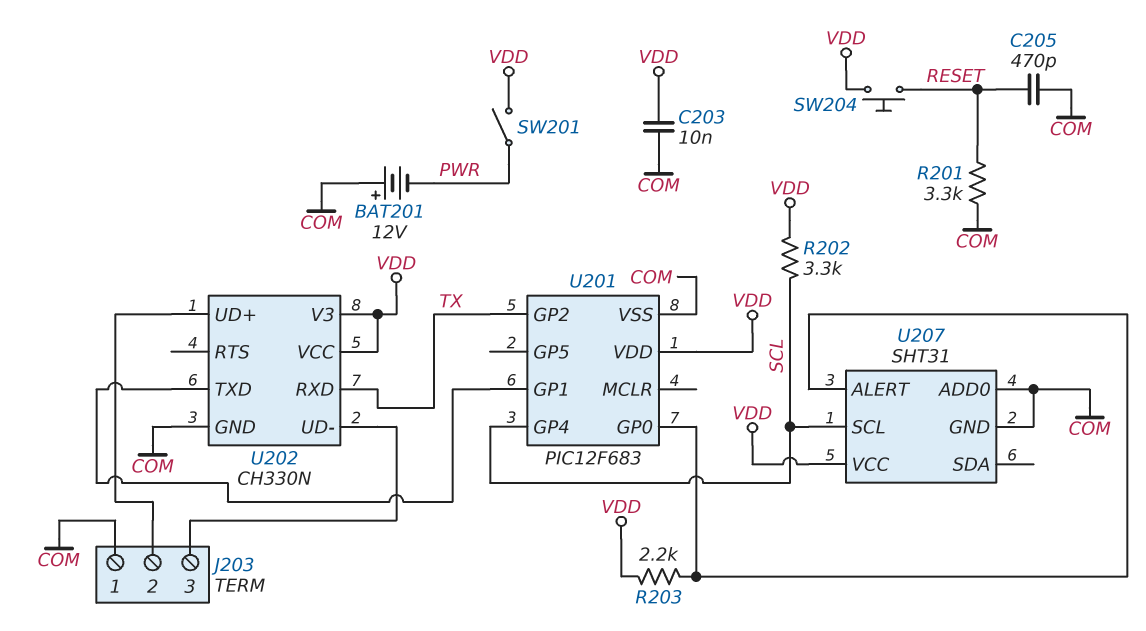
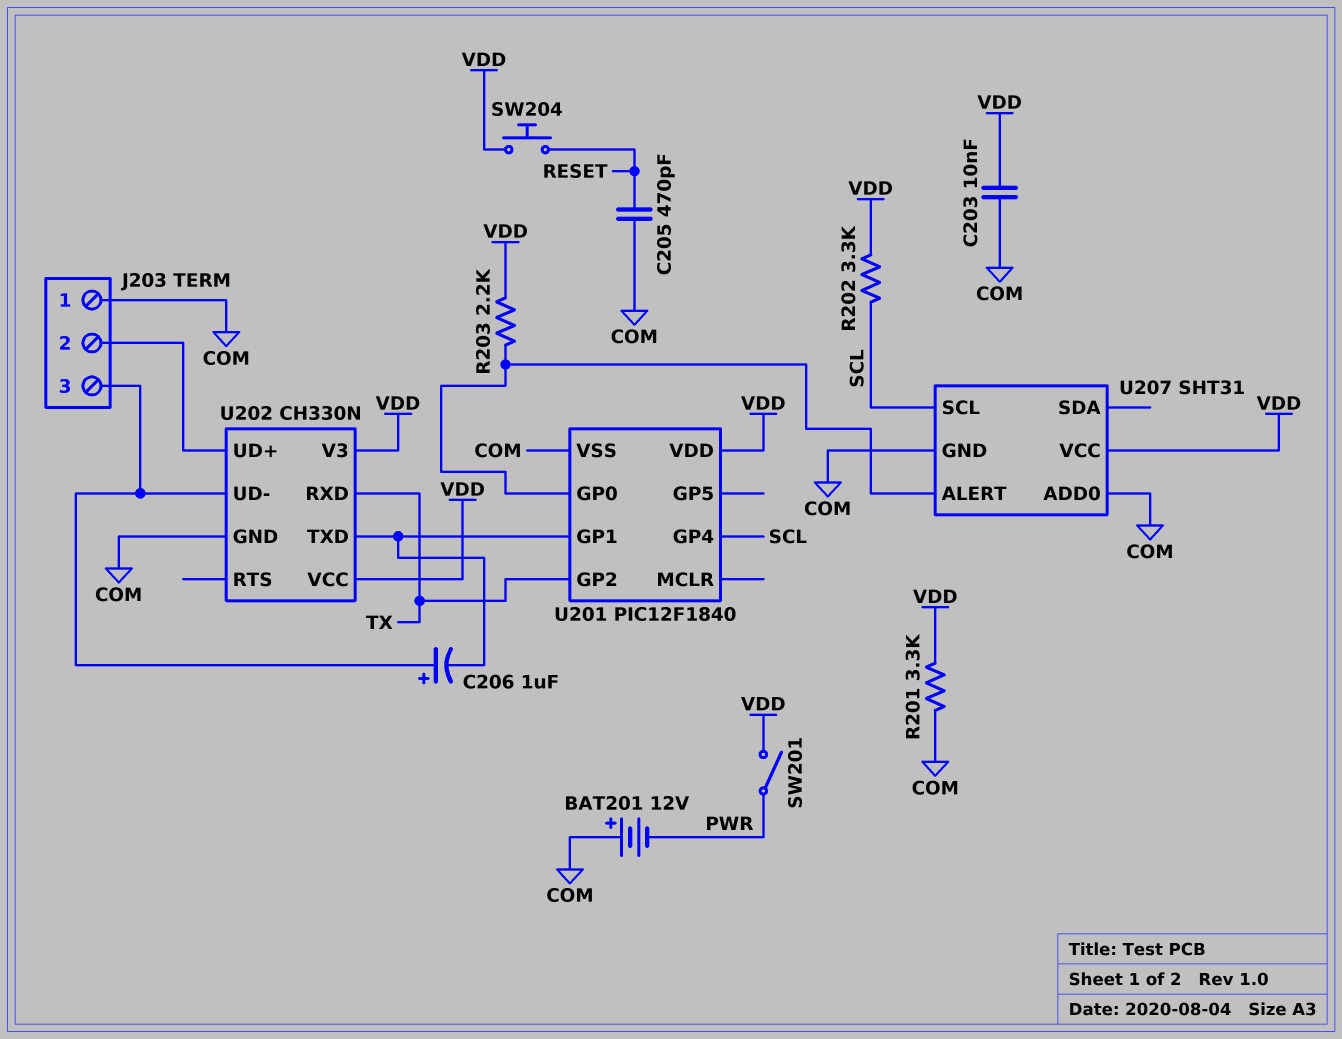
C206: none -> 1uF (plus J203/3, minus U201/GP1)
R201: 3.3k (COM, RESET) -> 3.3k (COM, VDD)
U201: PIC12F683 -> PIC12F1840

